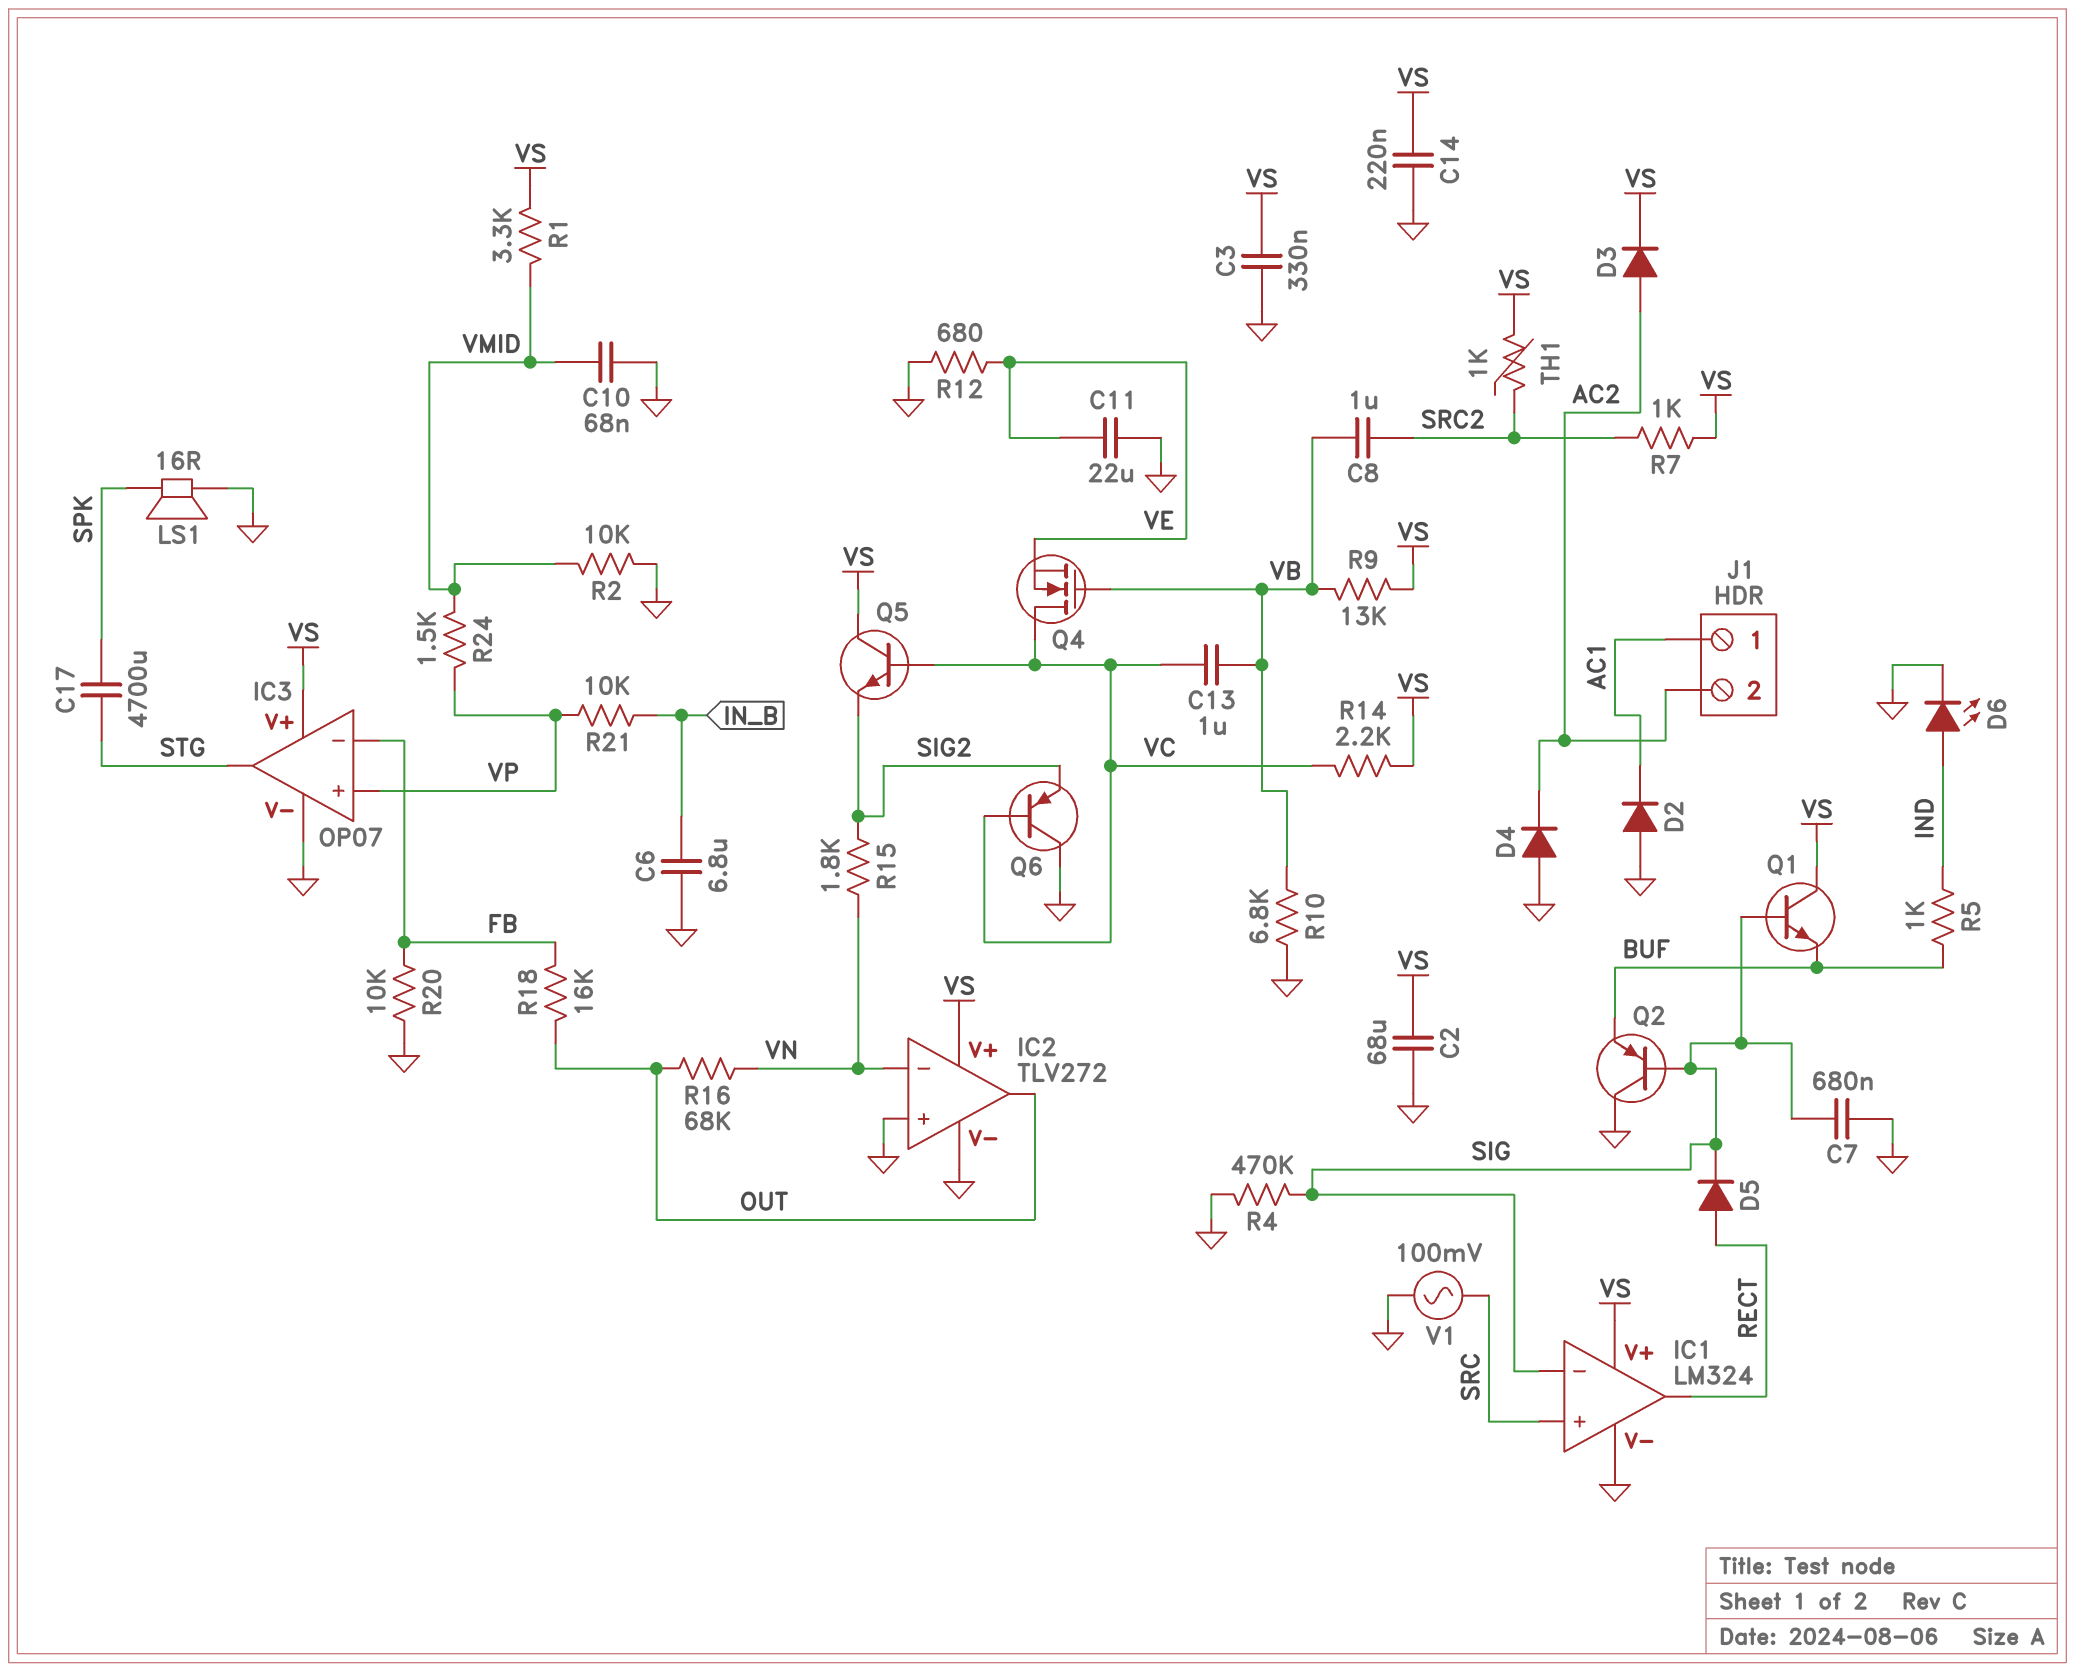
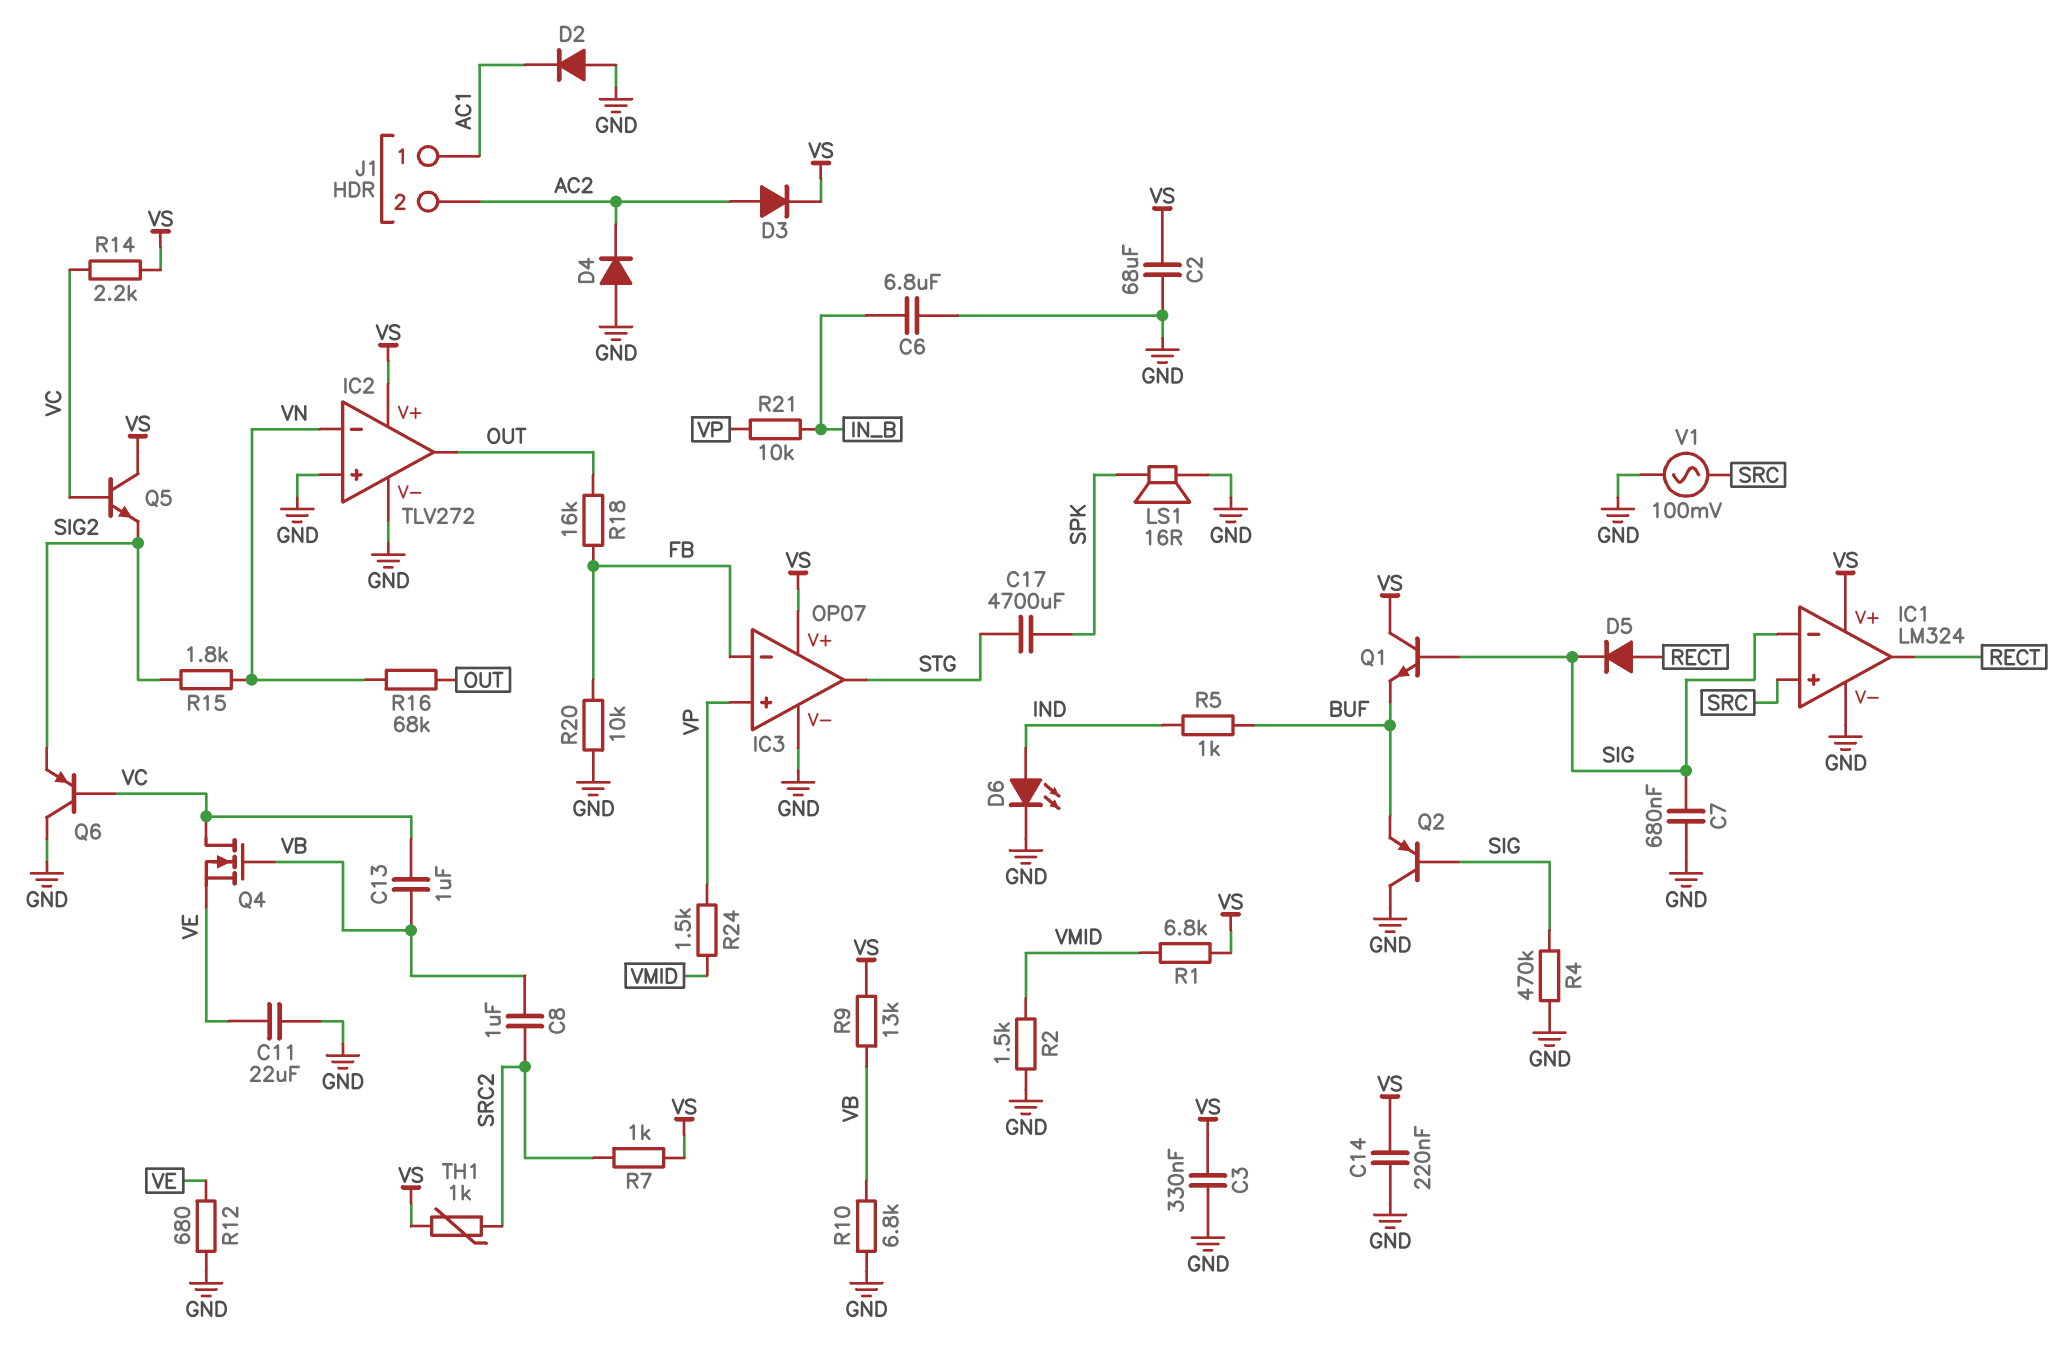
C10: 68nF (GND, VMID) -> none
R1: 3.3k (VMID, VS) -> 6.8k (VMID, VS)
R2: 10k (GND, VMID) -> 1.5k (GND, VMID)

